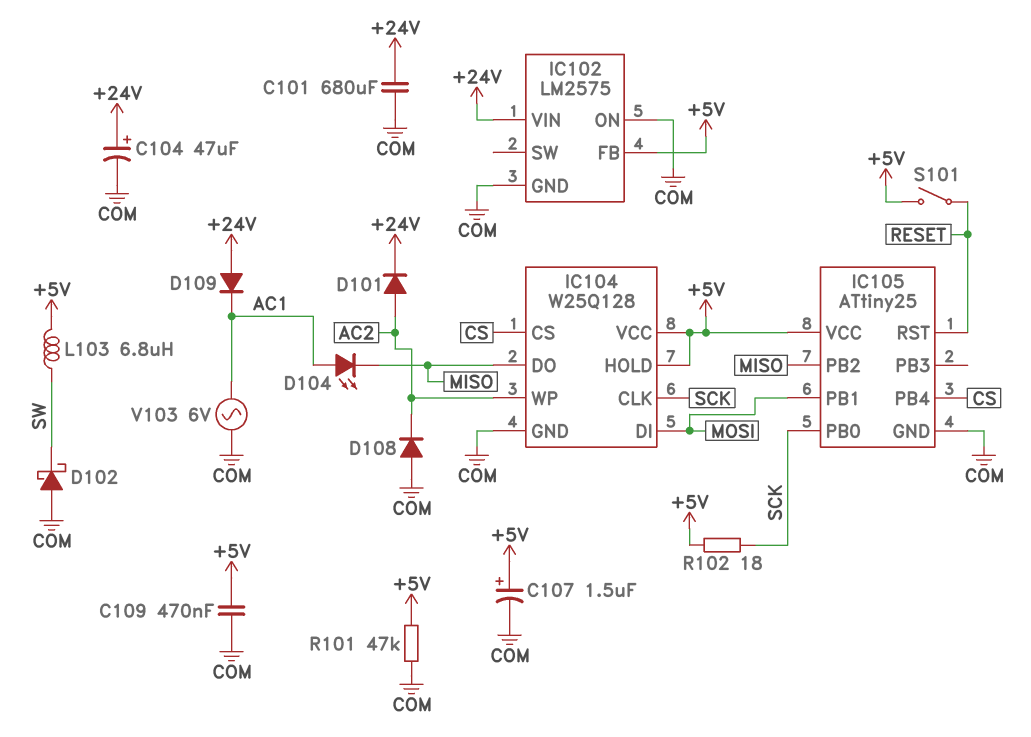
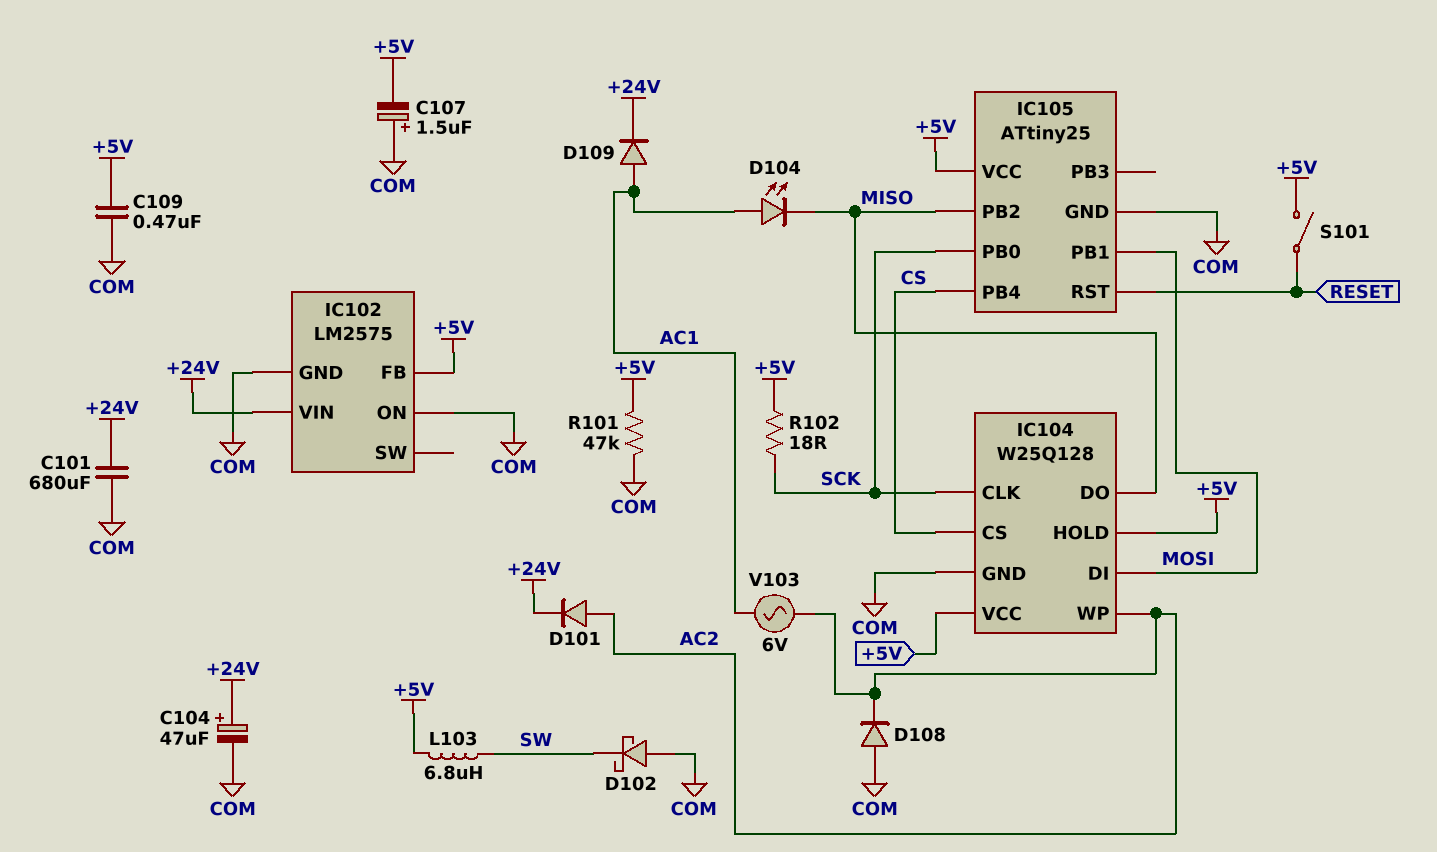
C107: 1.5uF (plus +5V, minus COM) -> 1.5uF (plus COM, minus +5V)
D109: diode (A +24V, K AC1) -> diode (A AC1, K +24V)
V103: AC 6V (AC1, COM) -> AC 6V (AC1, AC2)

